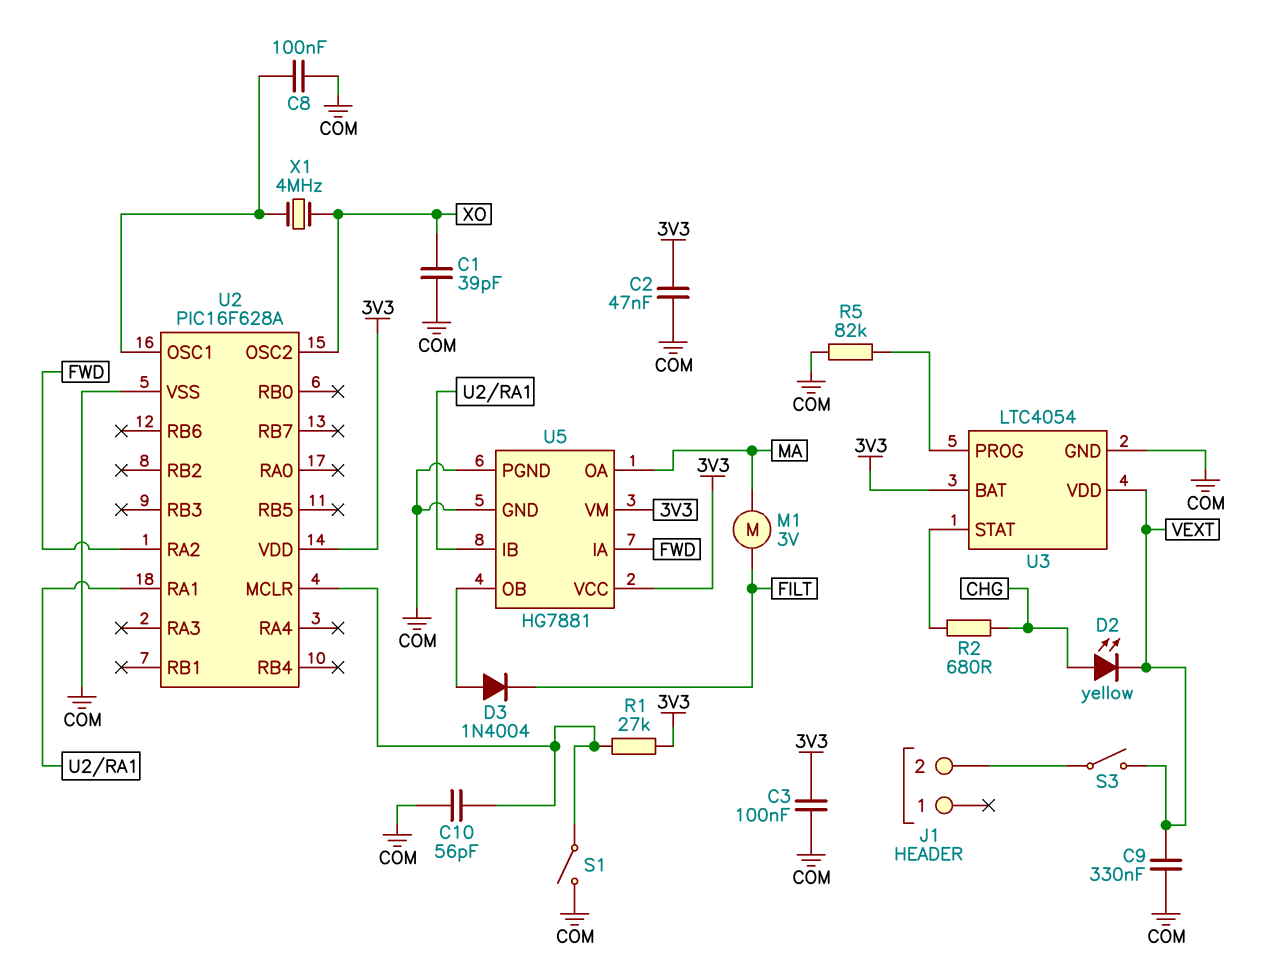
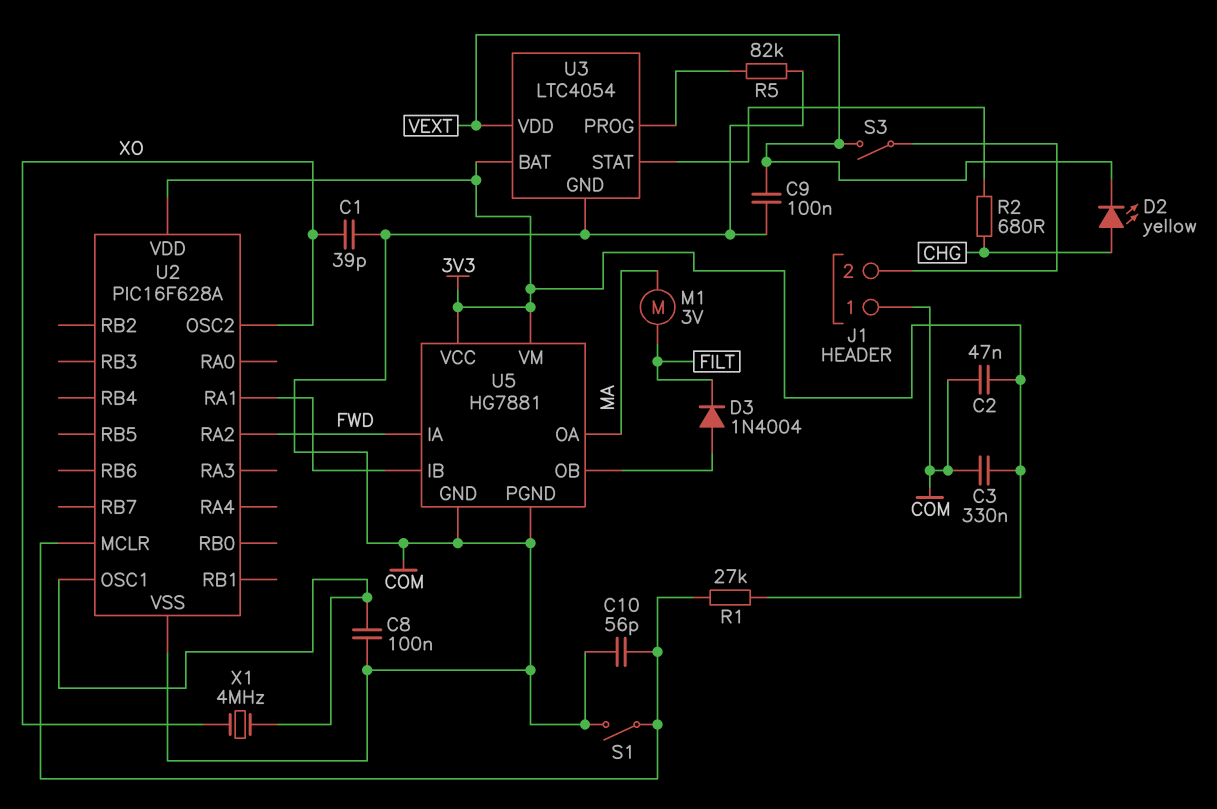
C3: 100nF (3V3, COM) -> 330nF (3V3, COM)
C9: 330nF (COM, VEXT) -> 100nF (COM, VEXT)
J1 pin 1: none -> COM

